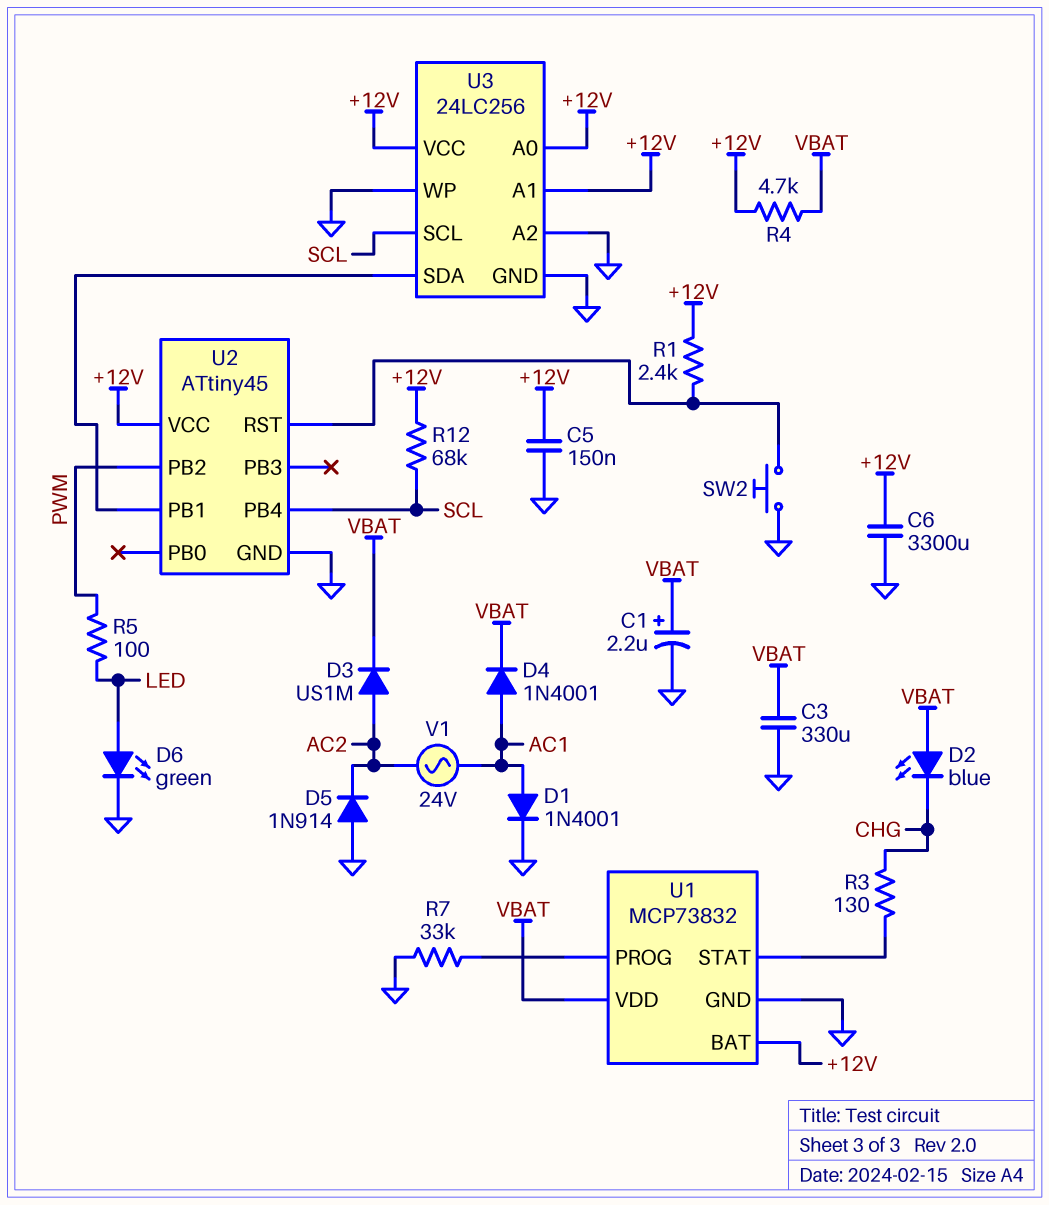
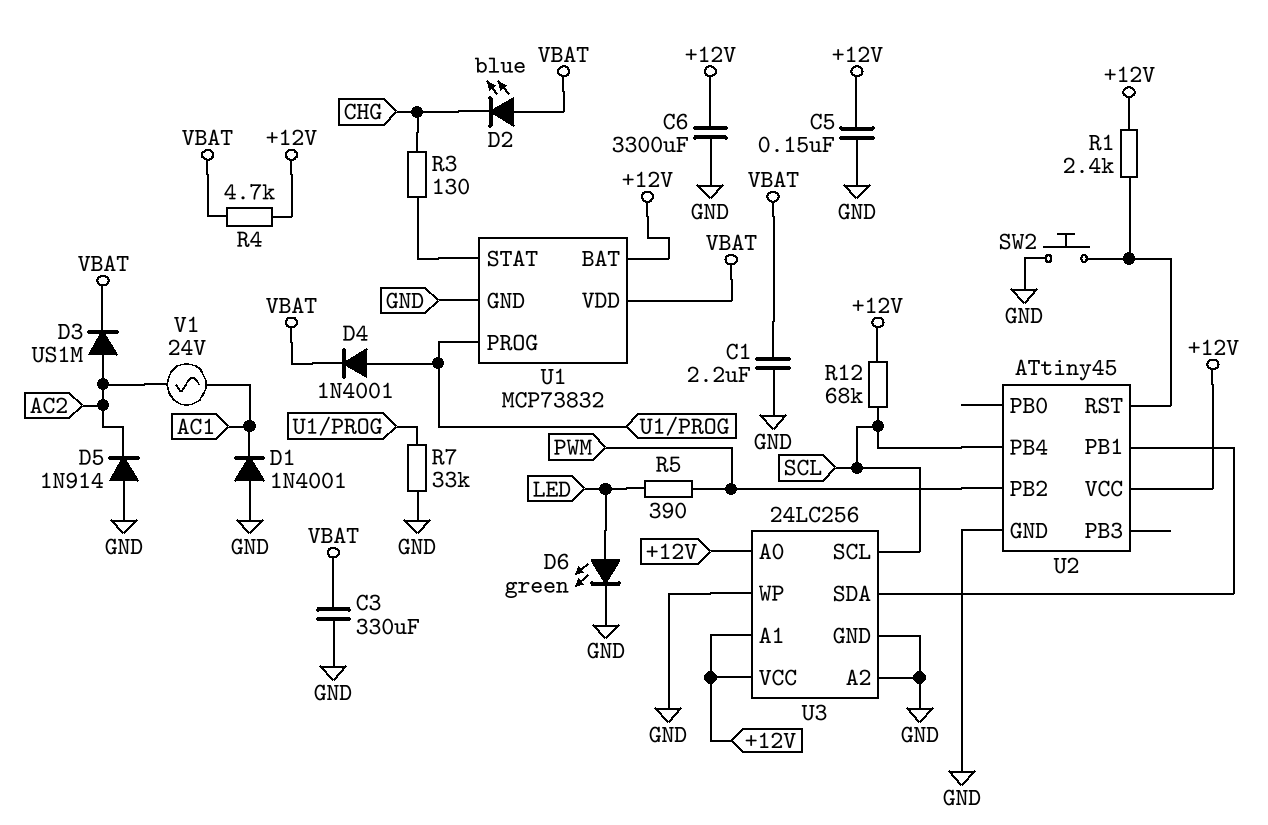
C1: 2.2uF (plus VBAT, minus GND) -> 2.2uF (GND, VBAT)
D1: diode 1N4001 (A AC1, K GND) -> diode 1N4001 (A GND, K AC1)
D4: diode 1N4001 (A AC1, K VBAT) -> diode 1N4001 (A U1/PROG, K VBAT)
R5: 100 (LED, PWM) -> 390 (LED, PWM)

